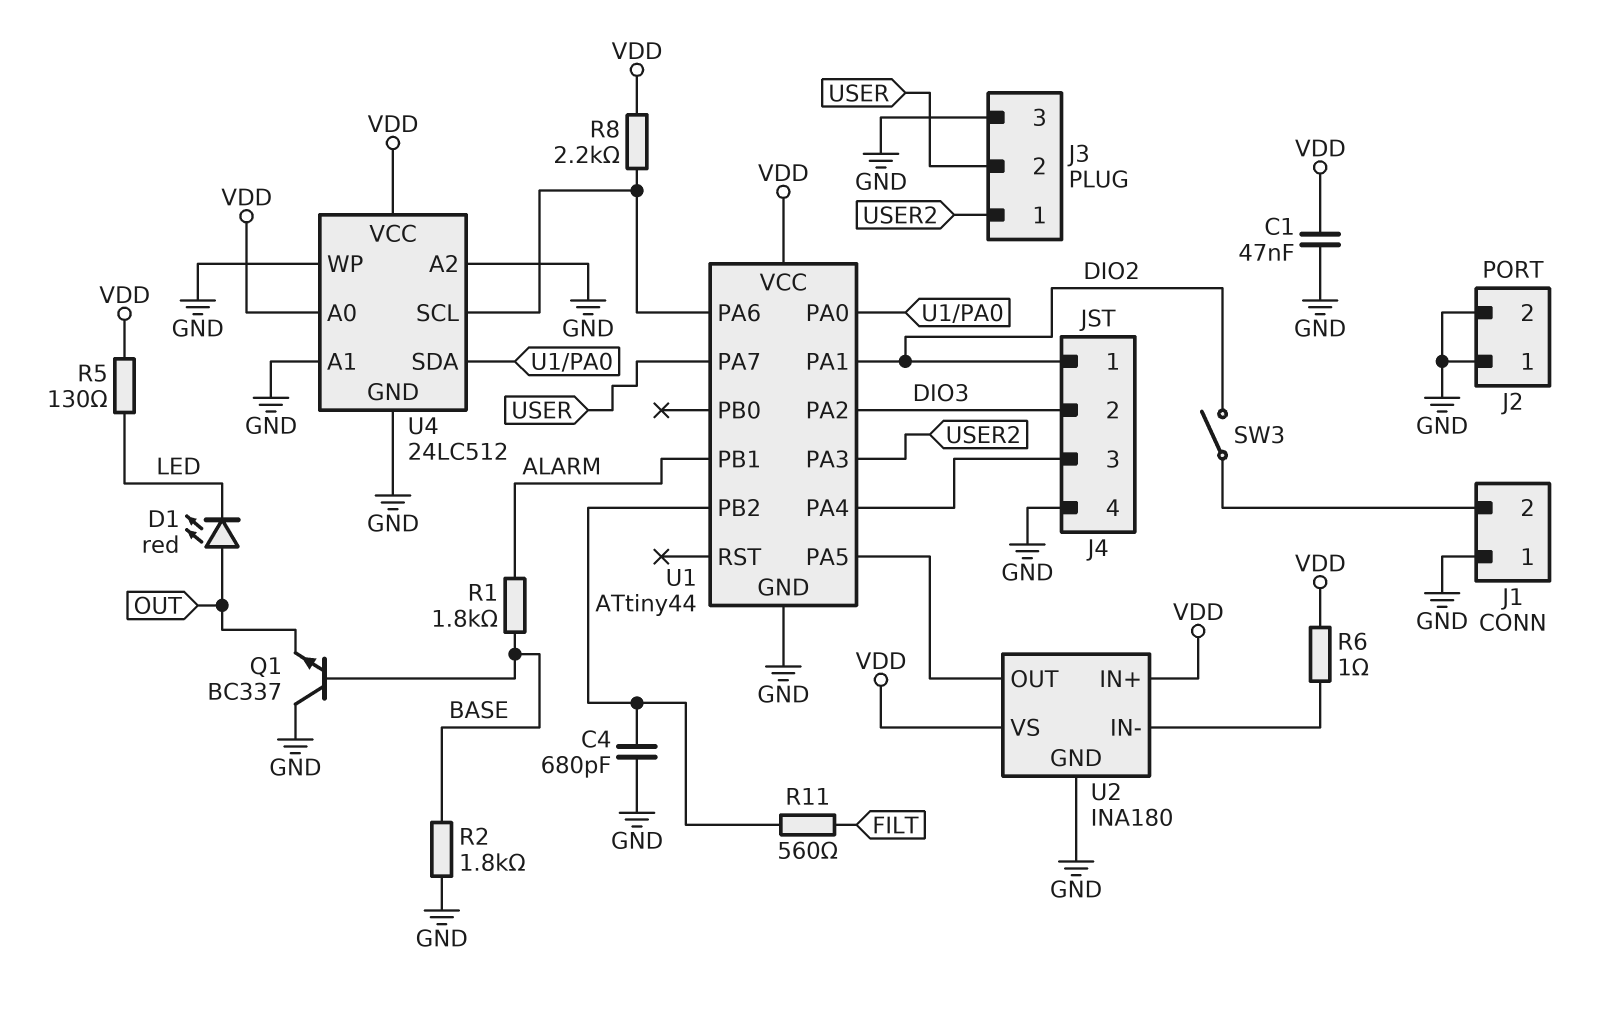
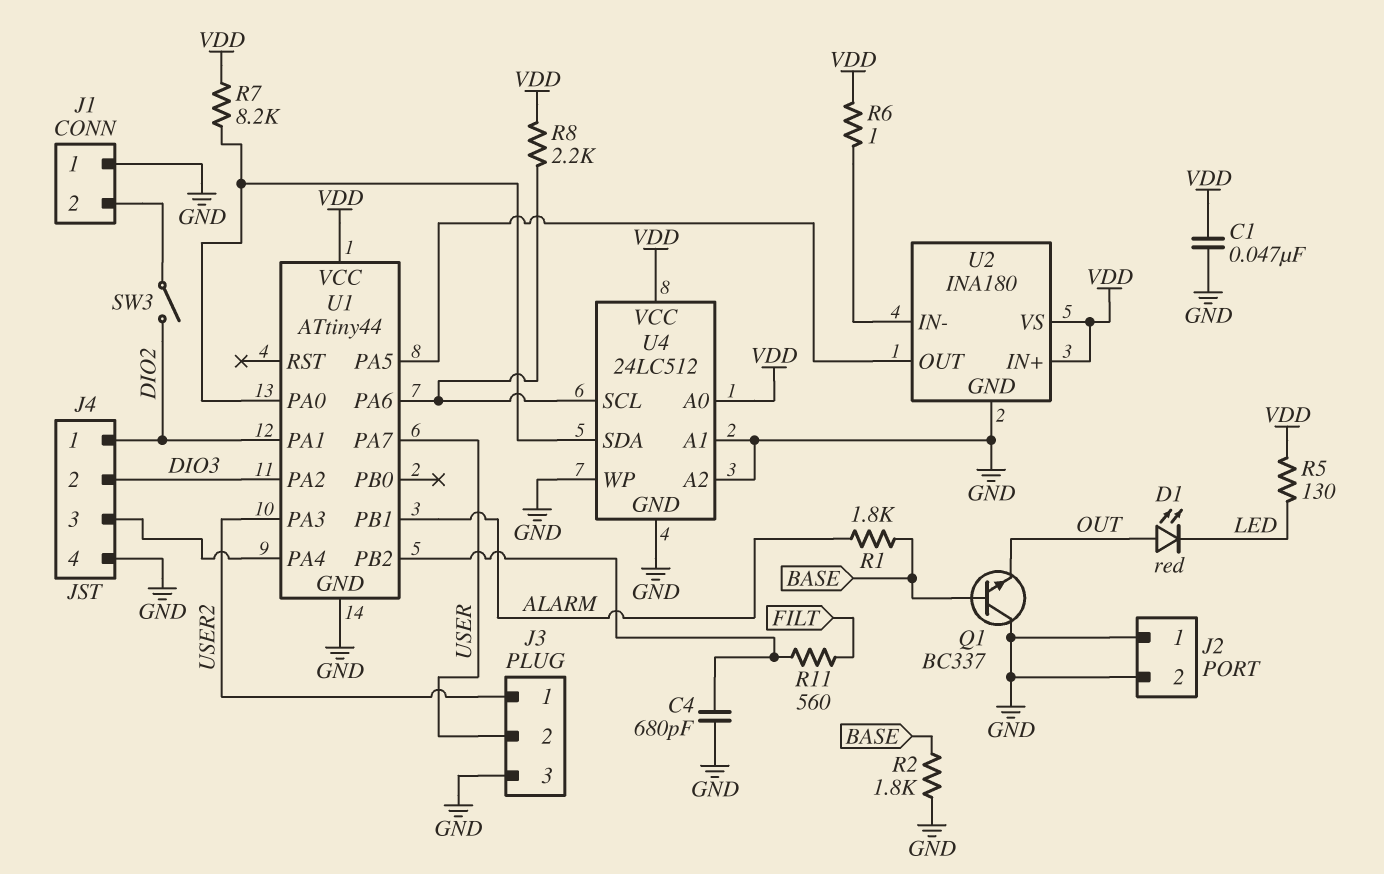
R7: none -> 8.2k (U1/PA0, VDD)

